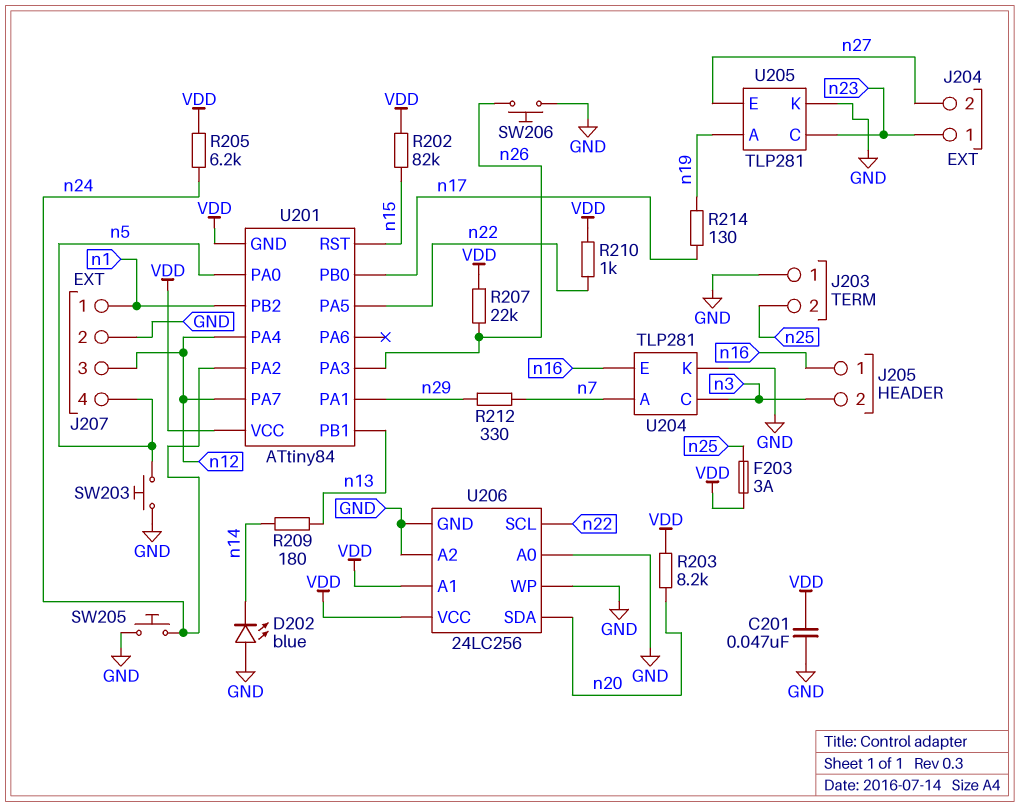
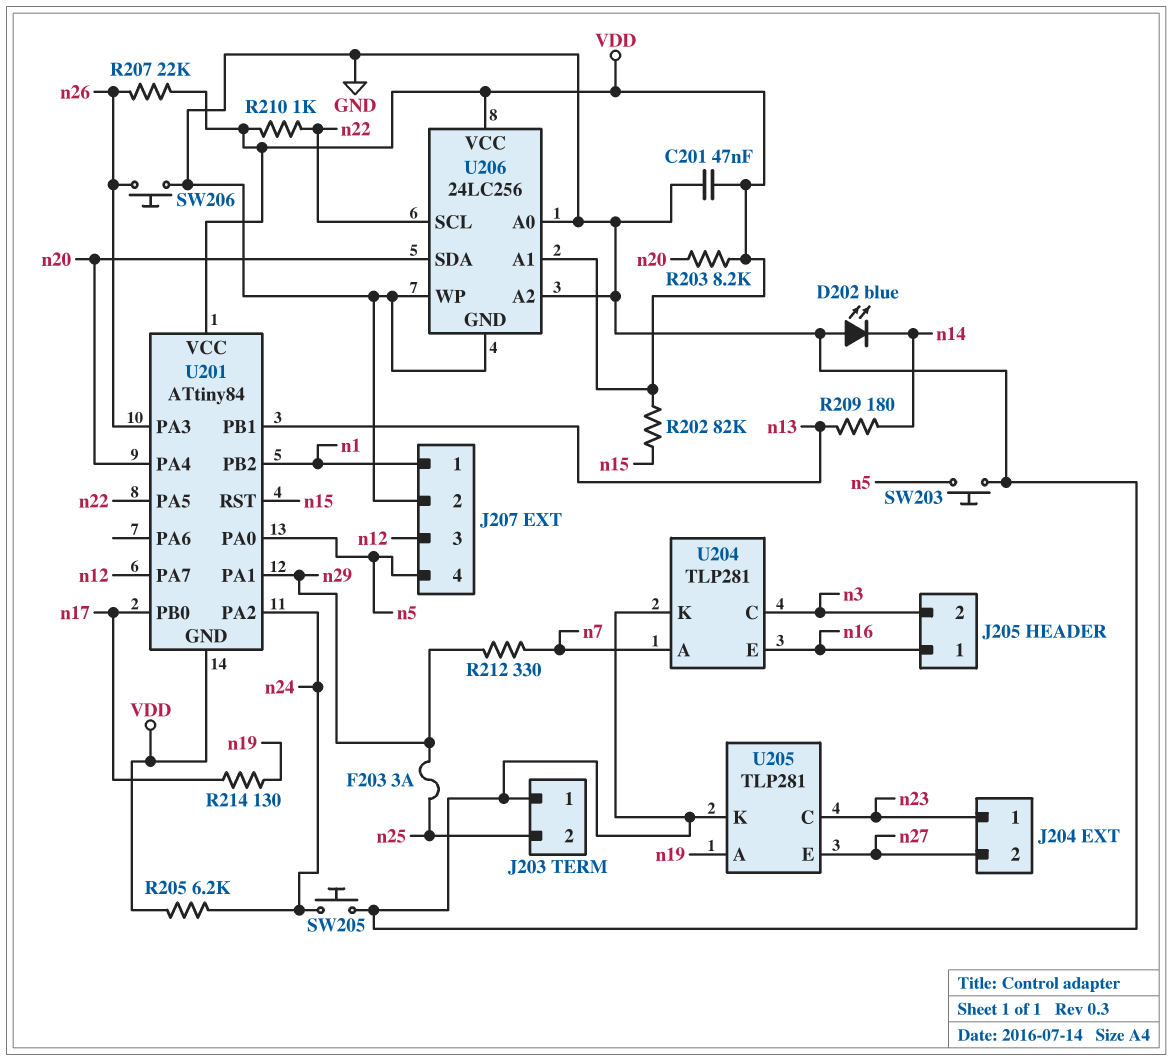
F203: 3A (VDD, n25) -> 3A (n25, n29)
U201 pin PA4: n12 -> n20

